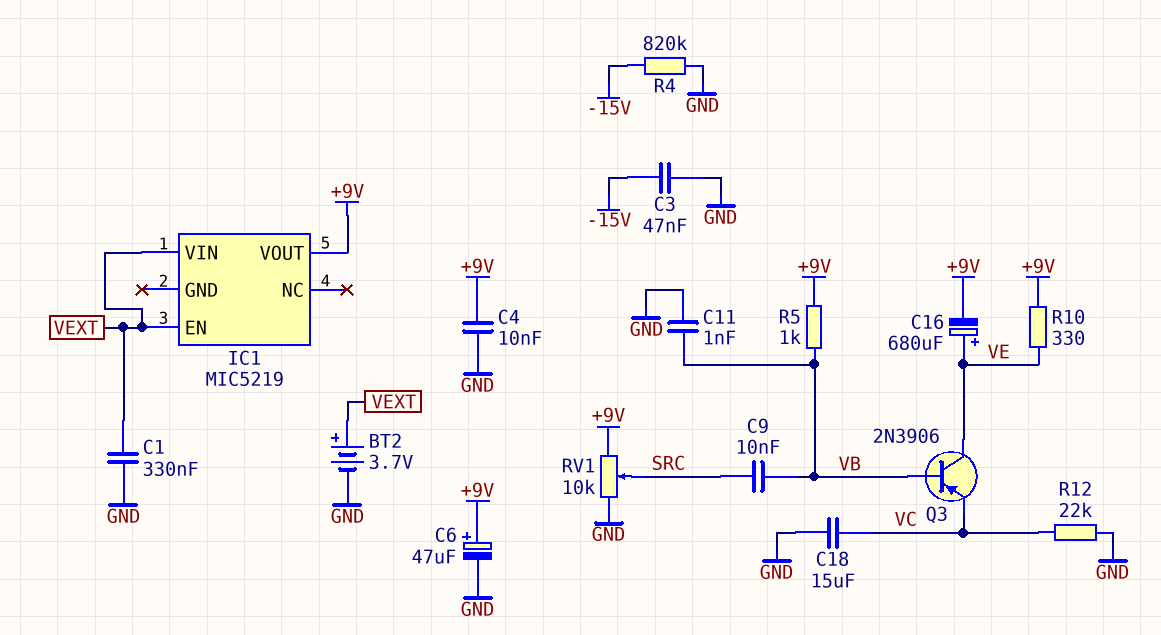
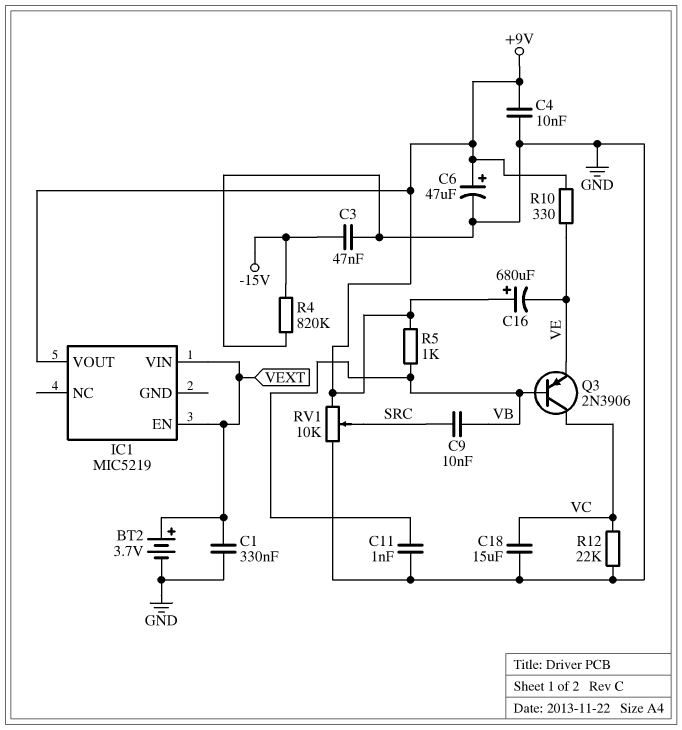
C16: 680uF (plus VE, minus +9V) -> 680uF (plus +9V, minus VE)
Q3: PNP 2N3906 (B VB, C VE, E VC) -> PNP 2N3906 (B VB, C VC, E VE)

